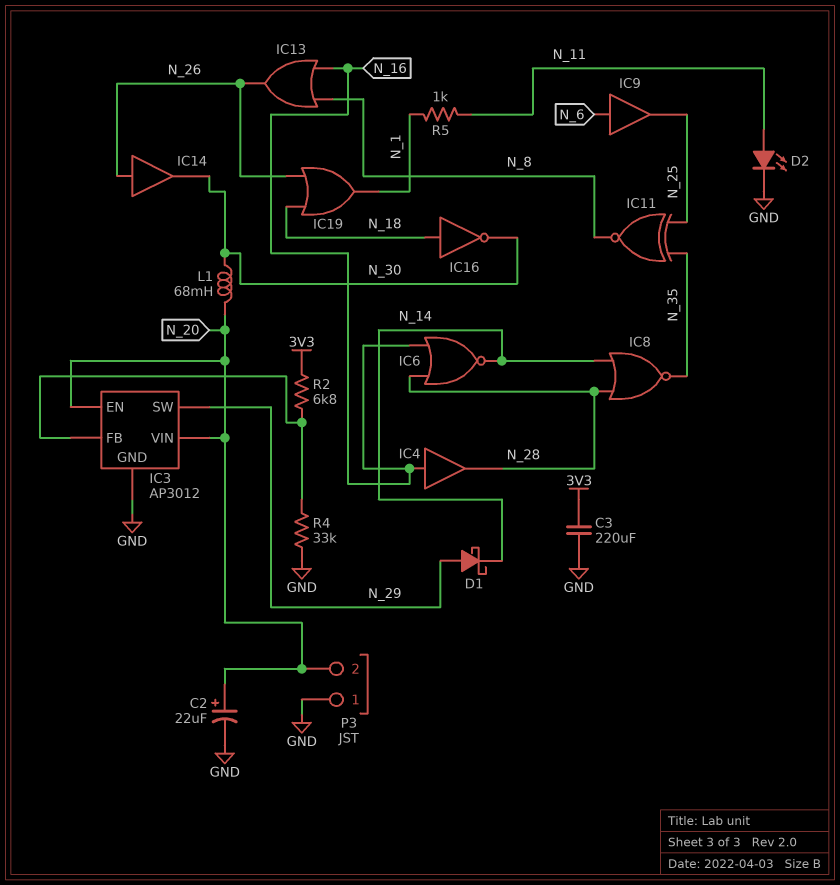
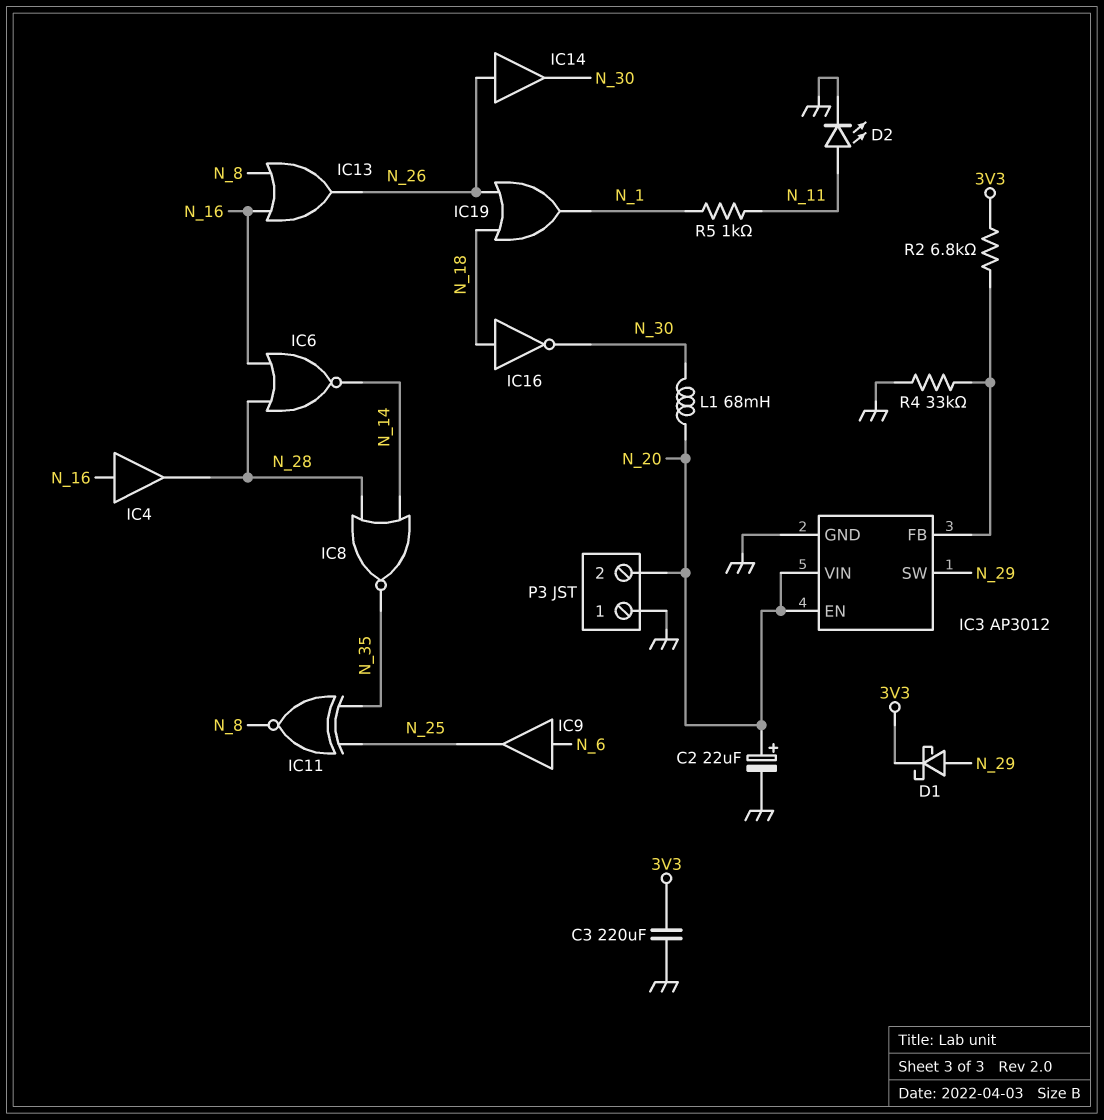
D1: schottky (A N_29, K N_14) -> schottky (A N_29, K 3V3)

